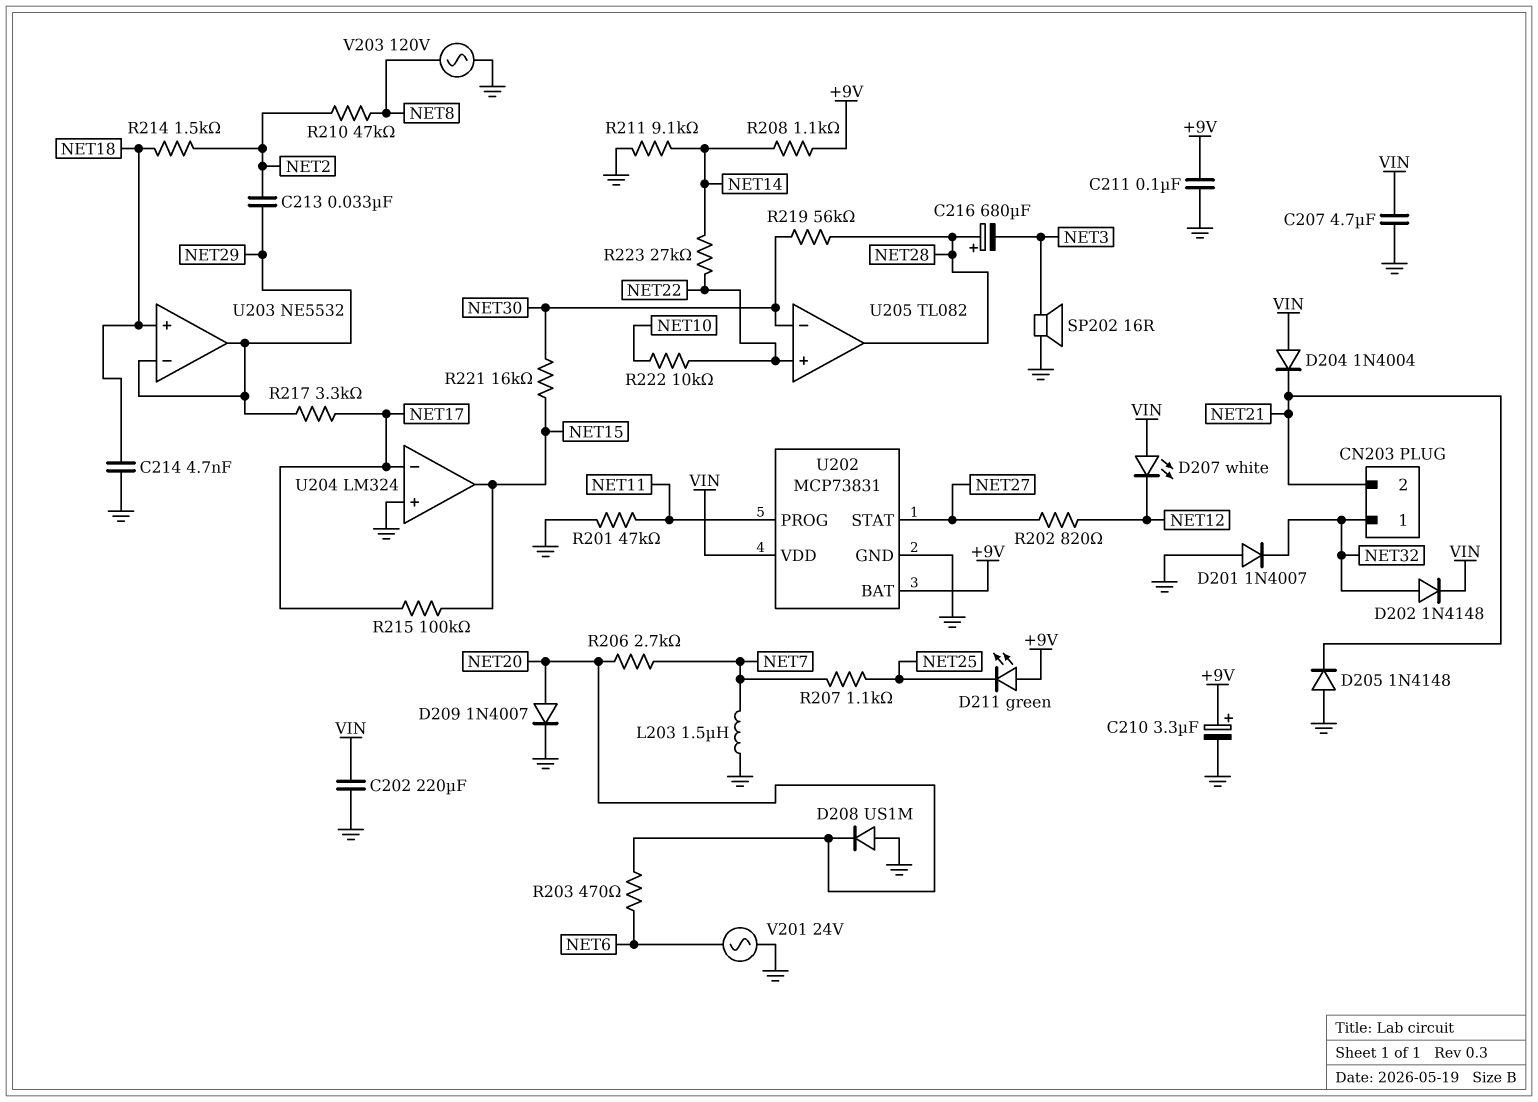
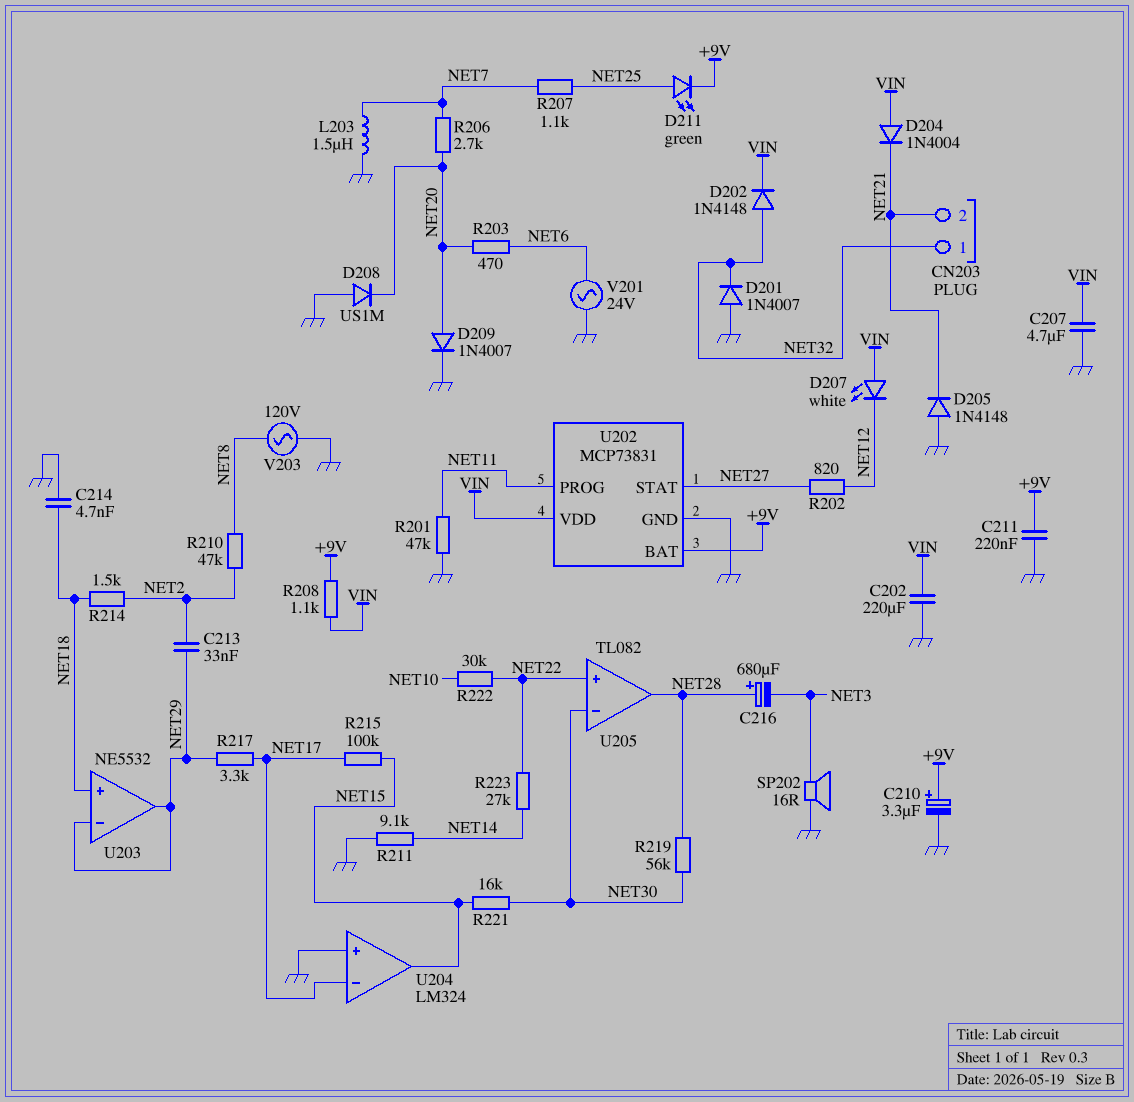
C211: 100nF (+9V, GND) -> 220nF (+9V, GND)
D211: LED green (A +9V, K NET25) -> LED green (A NET25, K +9V)
R208: 1.1k (+9V, NET14) -> 1.1k (+9V, VIN)
R222: 10k (NET10, NET22) -> 30k (NET10, NET22)

